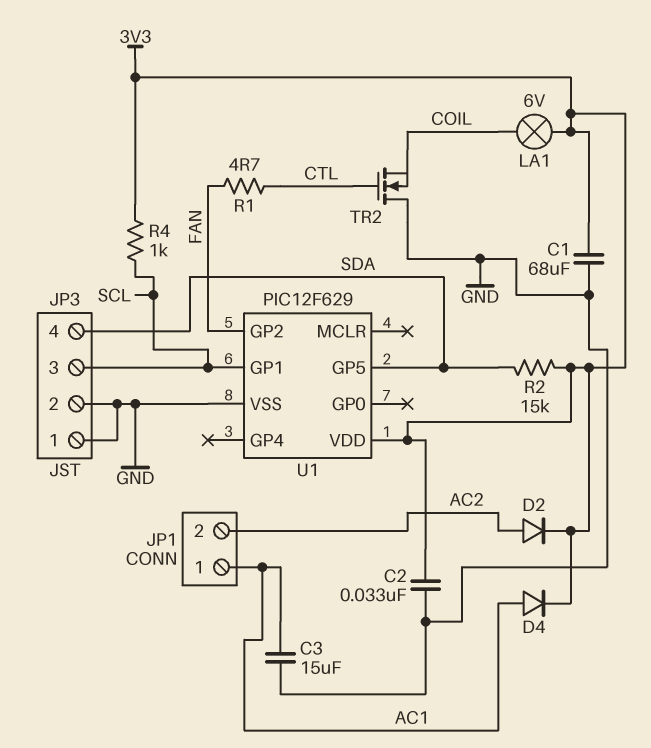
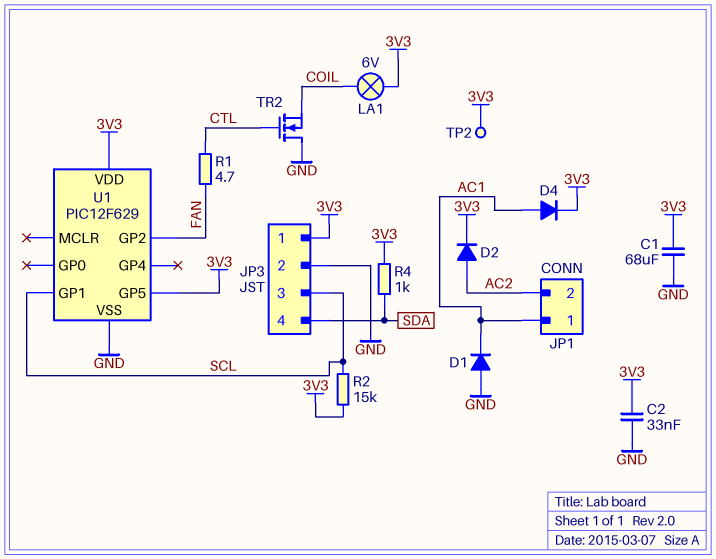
C3: 15uF (AC1, GND) -> none
D1: none -> diode (A GND, K AC1)
JP3 pin 1: GND -> 3V3
R2: 15k (3V3, SDA) -> 15k (3V3, SCL)
R4: 1k (3V3, SCL) -> 1k (3V3, SDA)
TP2: none -> test point (3V3)
U1 pin GP5: SDA -> 3V3

